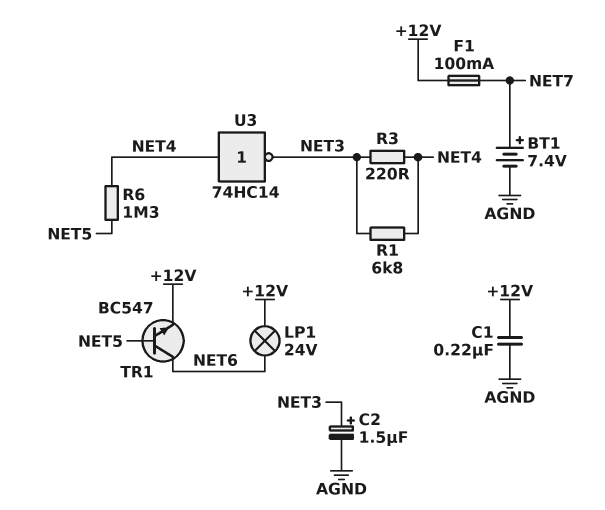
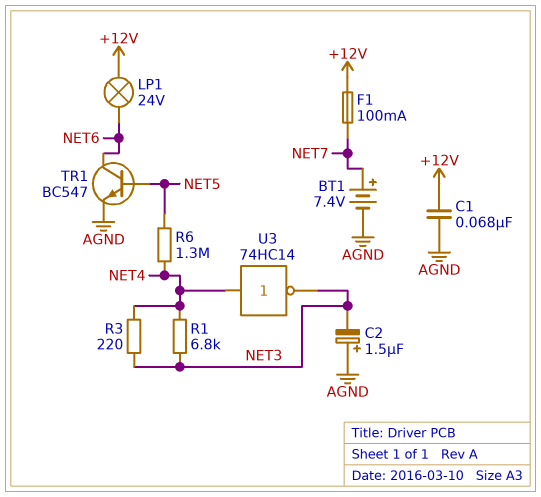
C1: 220nF (+12V, AGND) -> 68nF (+12V, AGND)
C2: 1.5uF (plus NET3, minus AGND) -> 1.5uF (plus AGND, minus NET3)
TR1: NPN BC547 (B NET5, C NET6, E +12V) -> NPN BC547 (B NET5, C NET6, E AGND)

